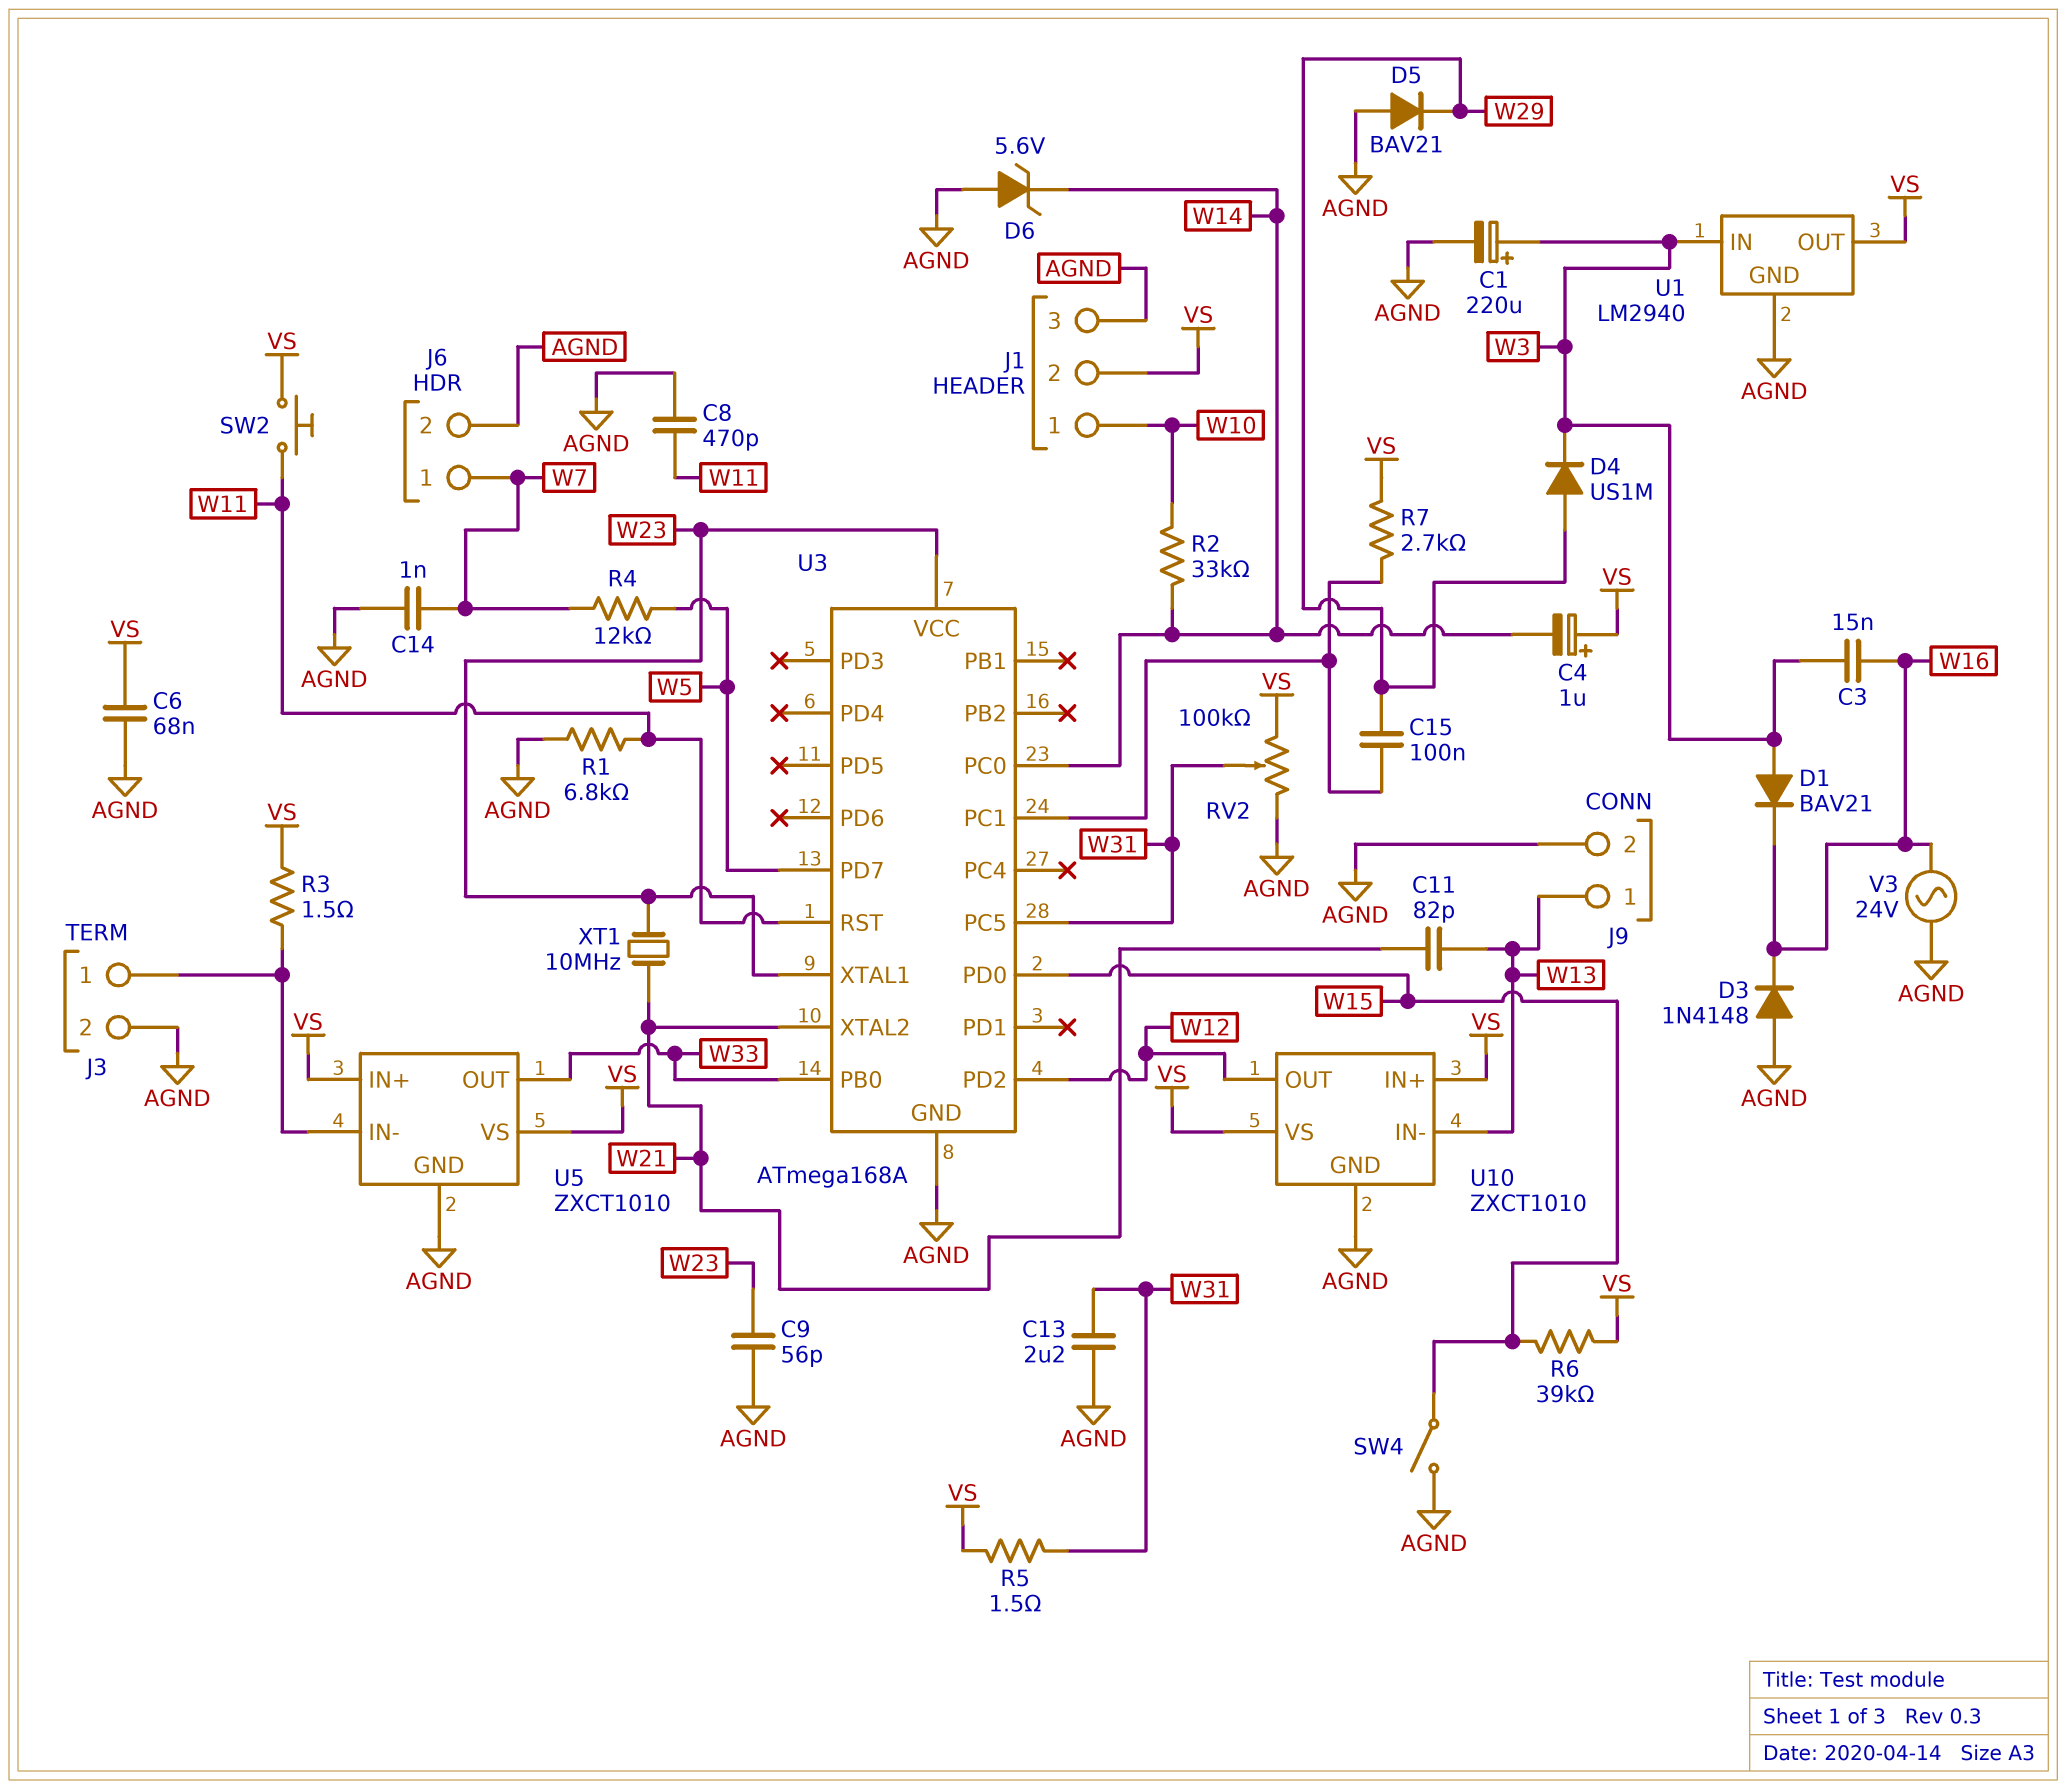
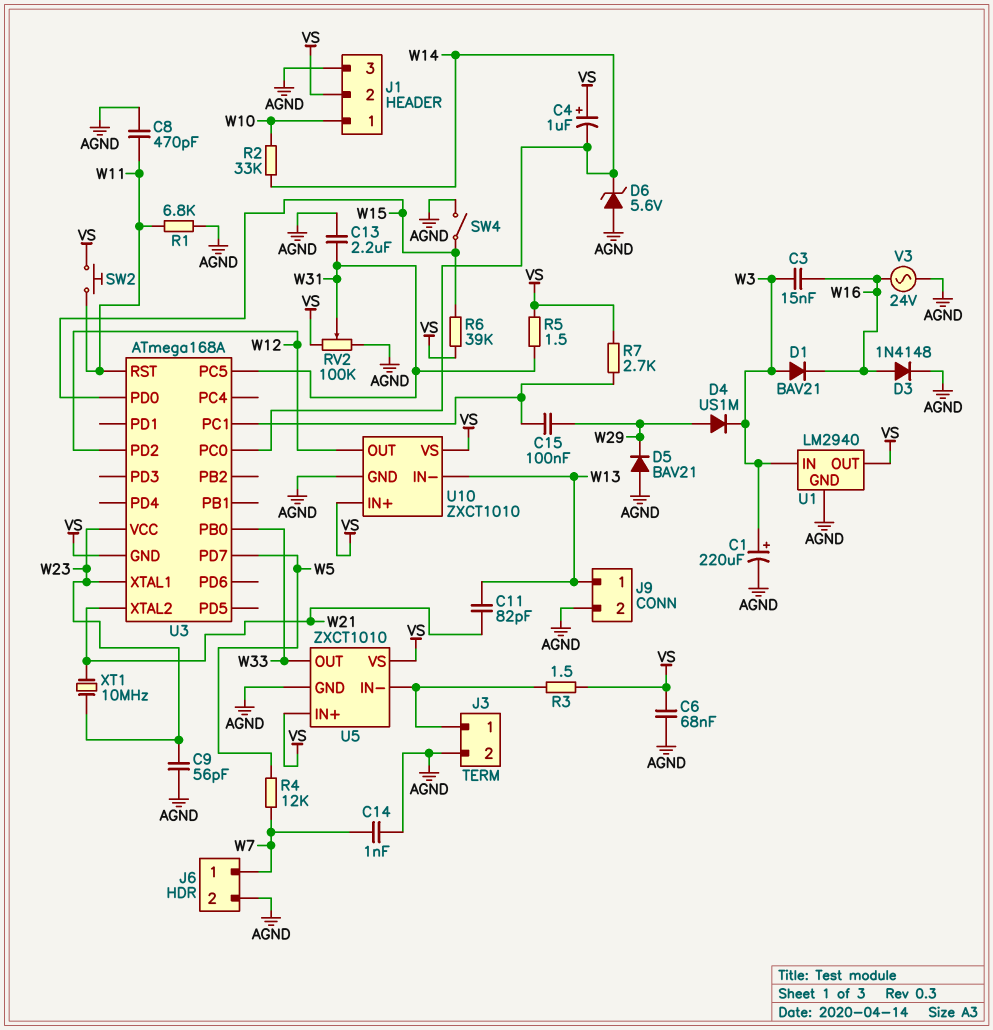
D3: diode 1N4148 (A AGND, K W16) -> diode 1N4148 (A W16, K AGND)
U3 pin GND: AGND -> VS

